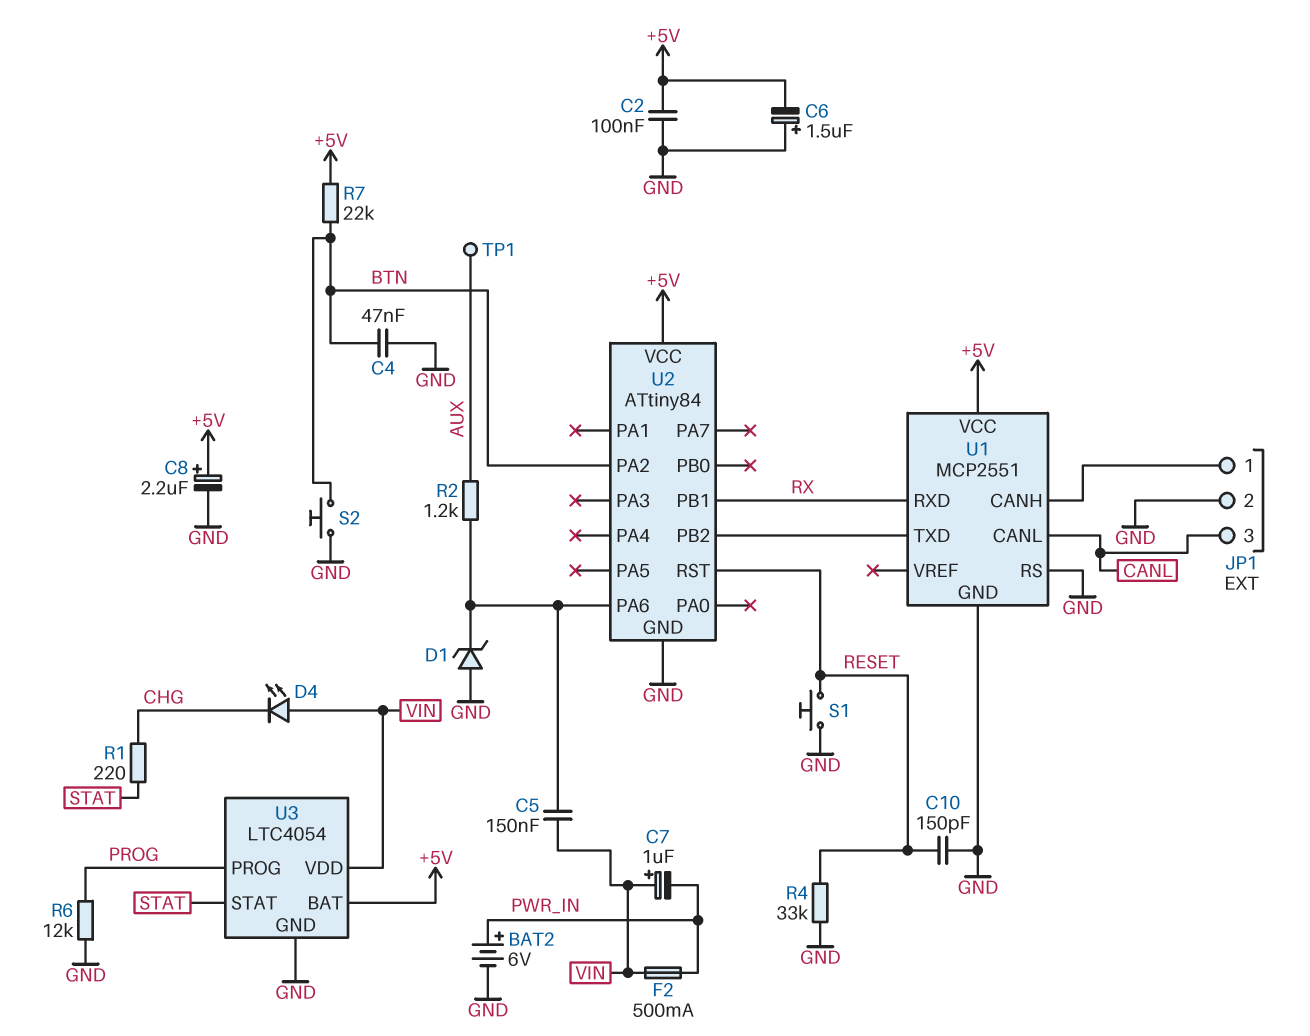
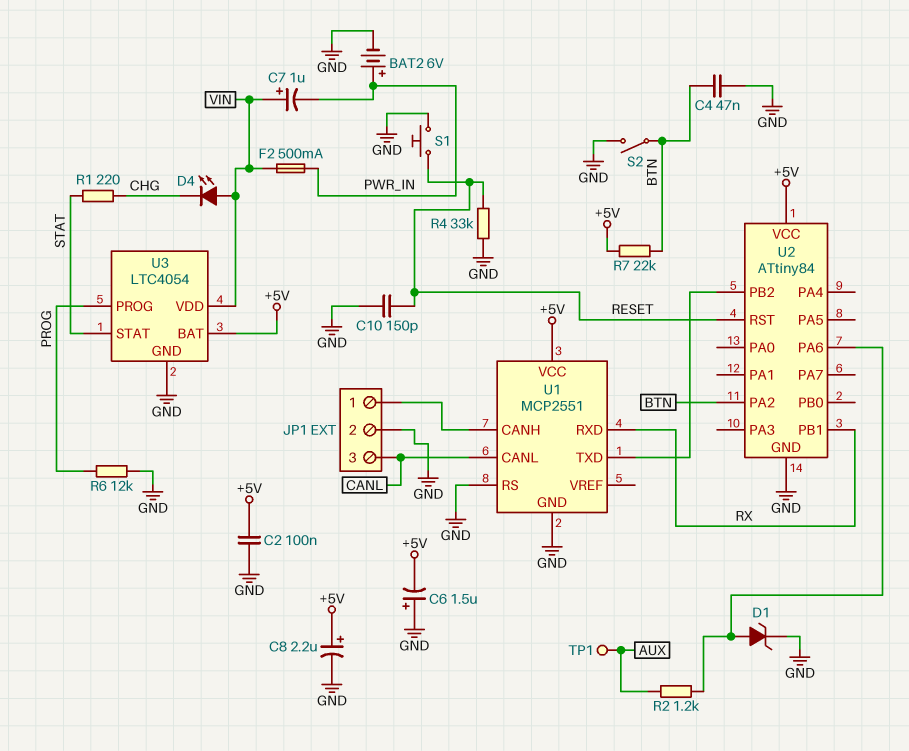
C5: 150nF (U2/PA6, VIN) -> none
D1: zener (A GND, K U2/PA6) -> zener (A U2/PA6, K GND)
S2: button (BTN, GND) -> switch (BTN, GND)

